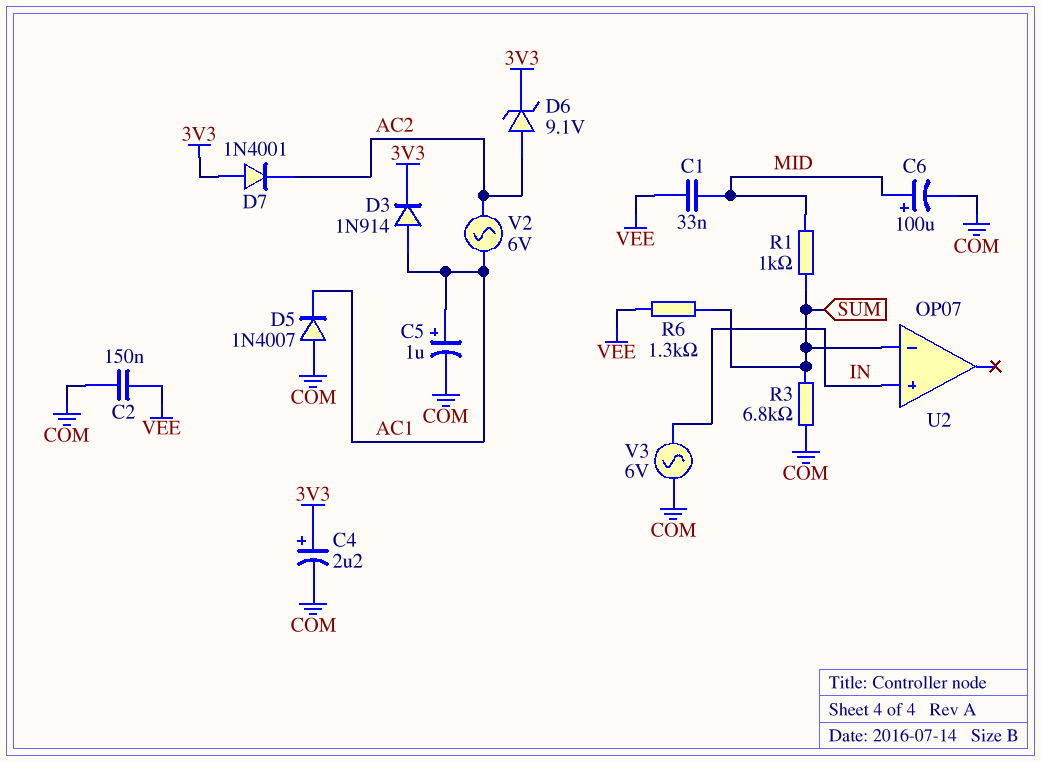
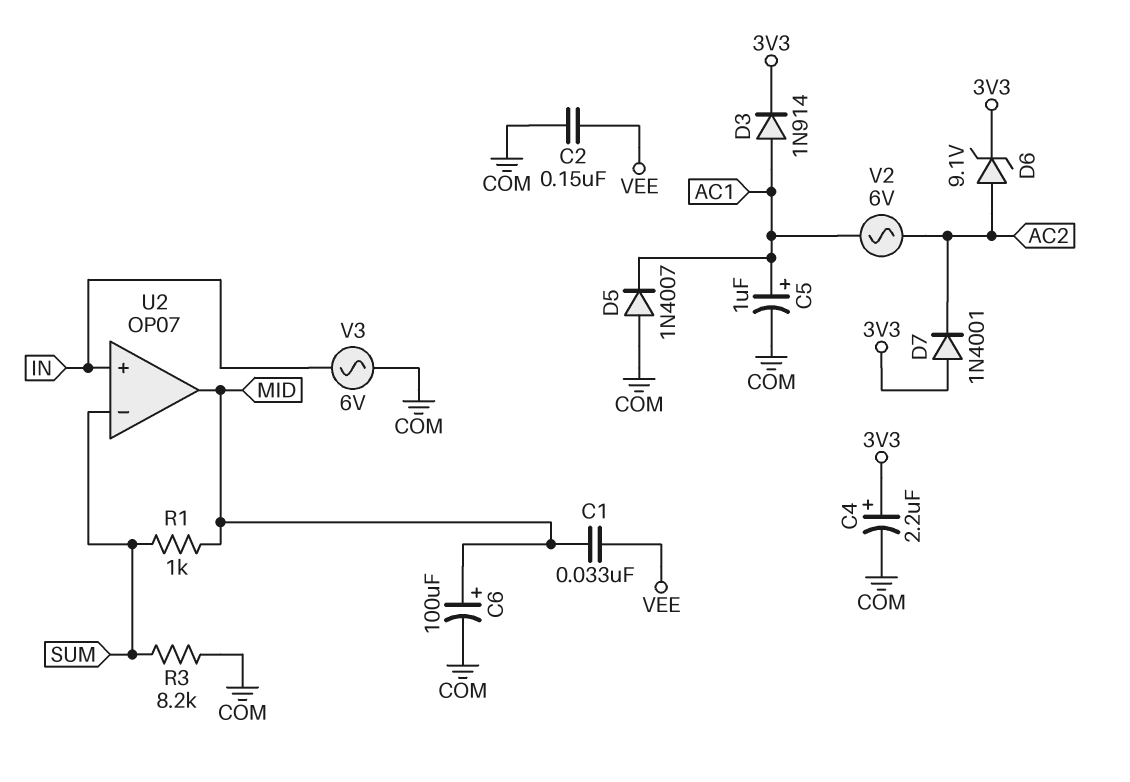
R3: 6.8k (COM, SUM) -> 8.2k (COM, SUM)
R6: 1.3k (SUM, VEE) -> none
U2 pin out: none -> MID

